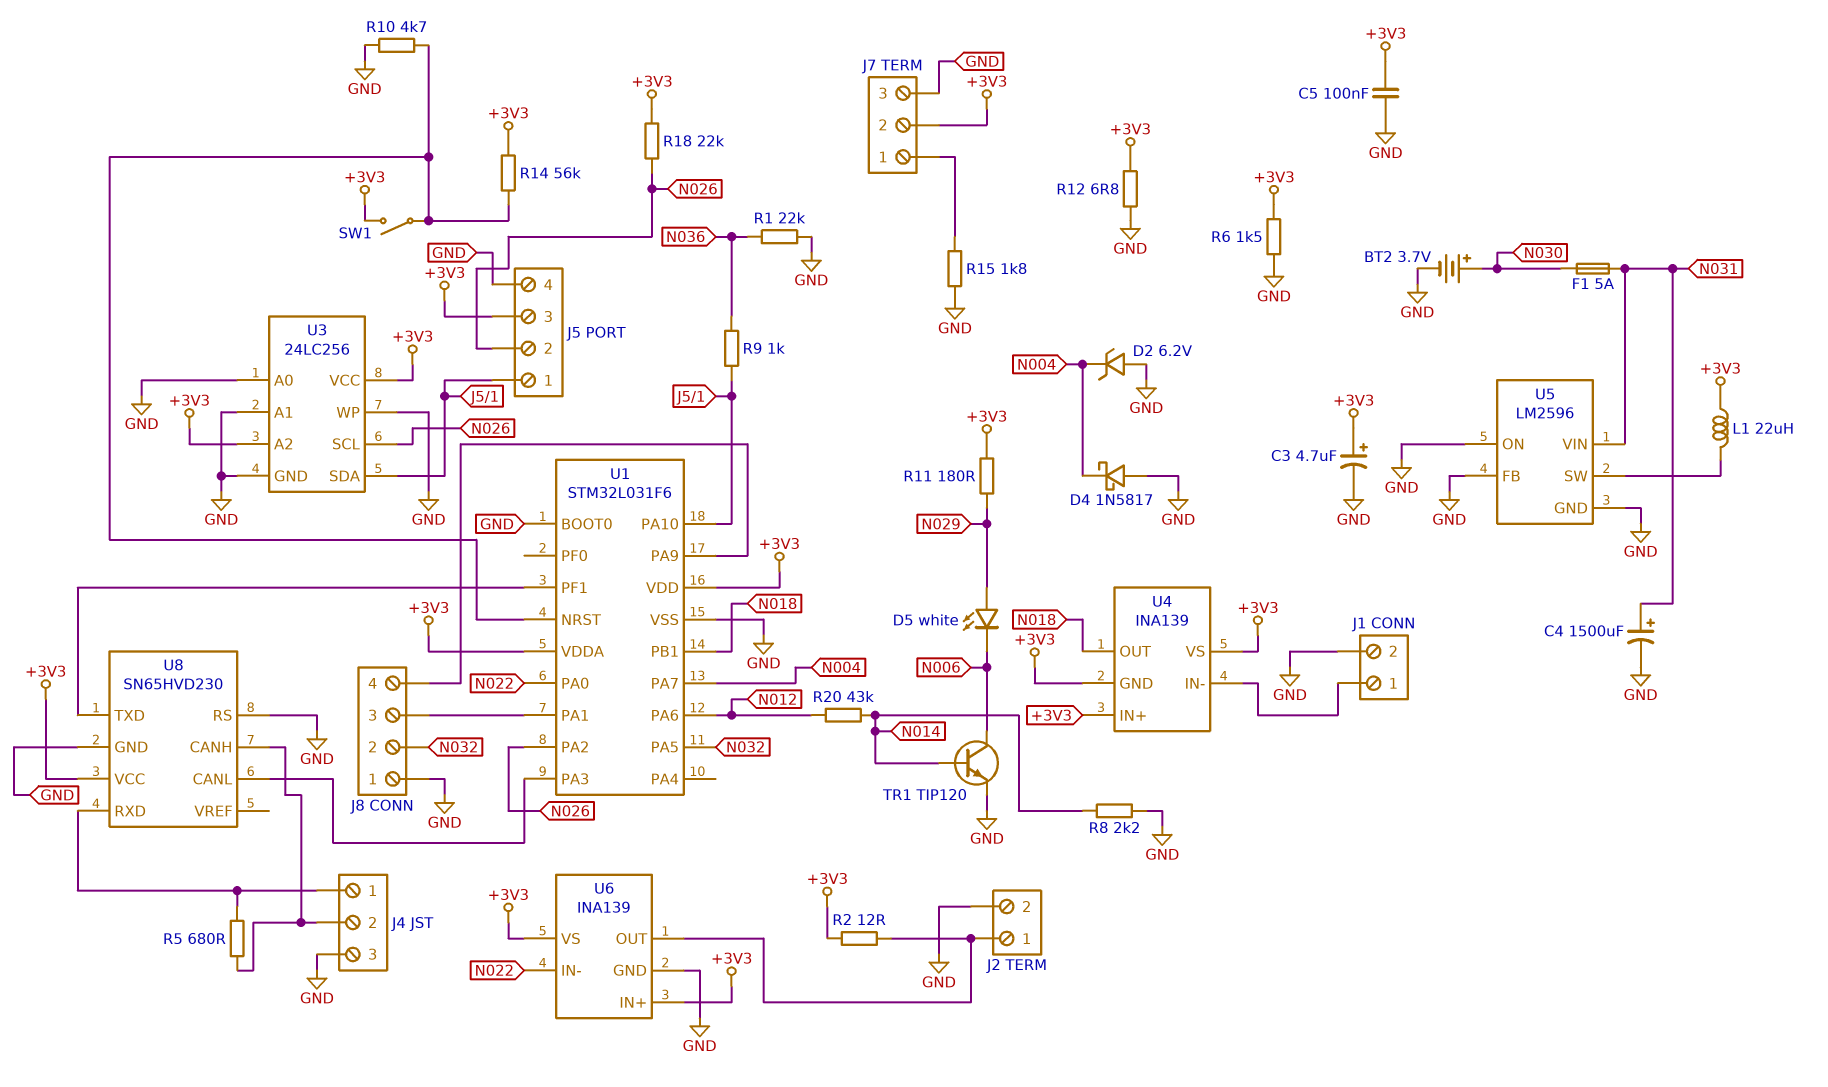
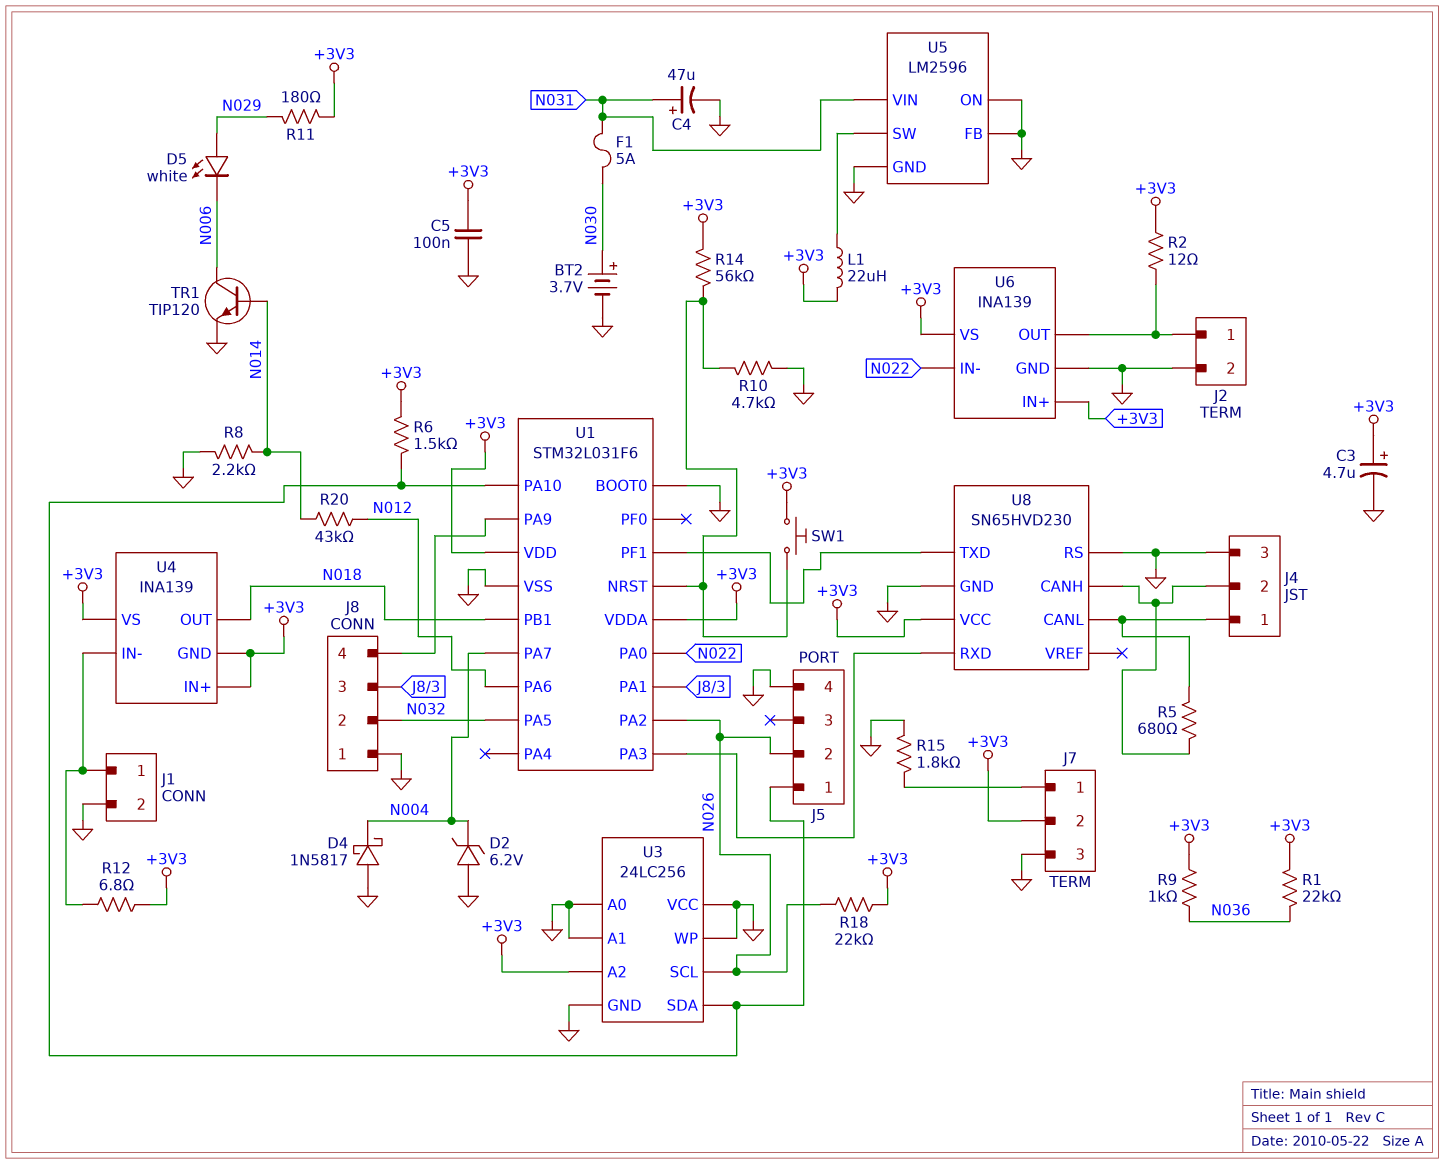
C4: 1500uF (plus N031, minus GND) -> 47uF (plus N031, minus GND)
J5 pin 3: +3V3 -> none
R1: 22k (GND, N036) -> 22k (+3V3, N036)
R6: 1.5k (+3V3, GND) -> 1.5k (+3V3, J5/1)
R9: 1k (J5/1, N036) -> 1k (+3V3, N036)
R12: 6.8 (+3V3, GND) -> 6.8 (+3V3, J1/1)
SW1: switch (+3V3, U1/NRST) -> button (+3V3, U1/NRST)
U3 pin VCC: +3V3 -> GND
U8 pin CANL: U1/PA3 -> J4/1
U8 pin RXD: J4/1 -> U1/PA3

